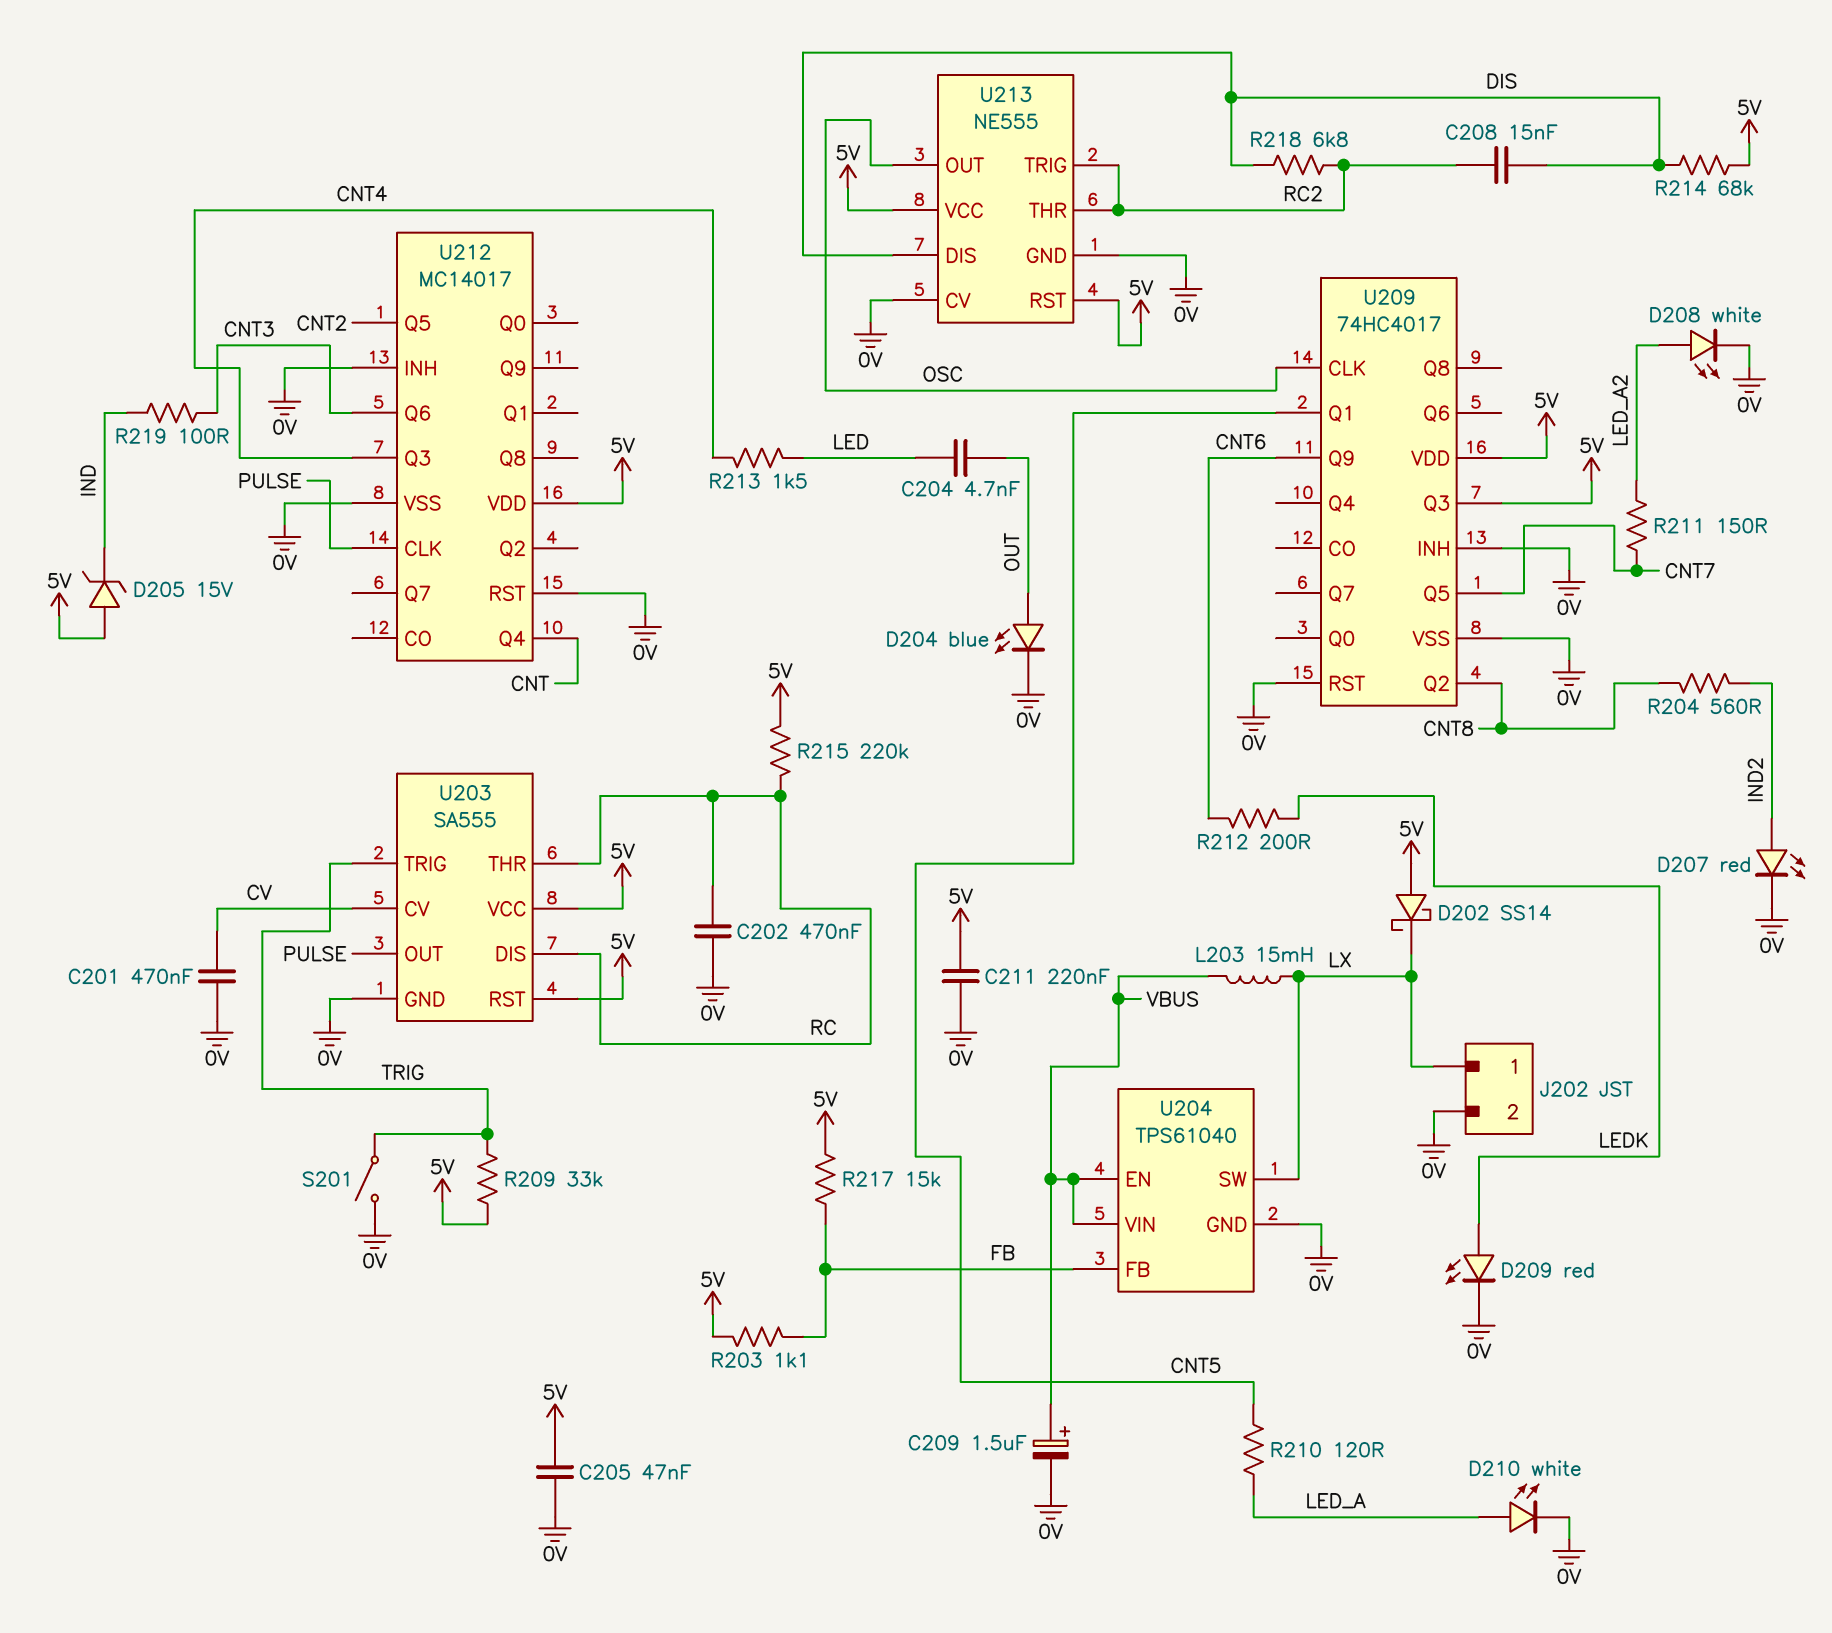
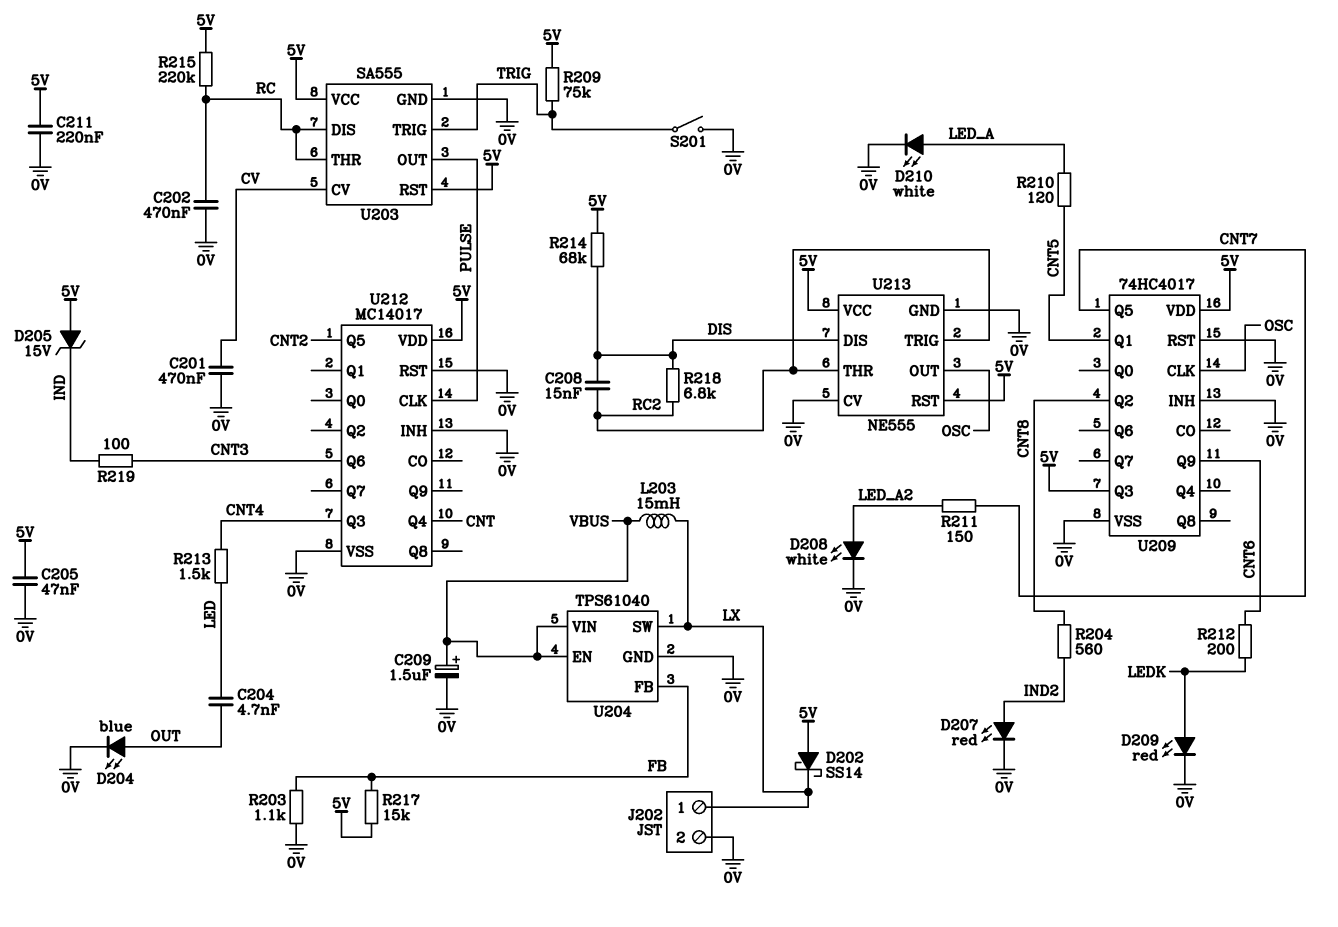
R203: 1.1k (5V, FB) -> 1.1k (0V, FB)
R209: 33k (5V, TRIG) -> 75k (5V, TRIG)

